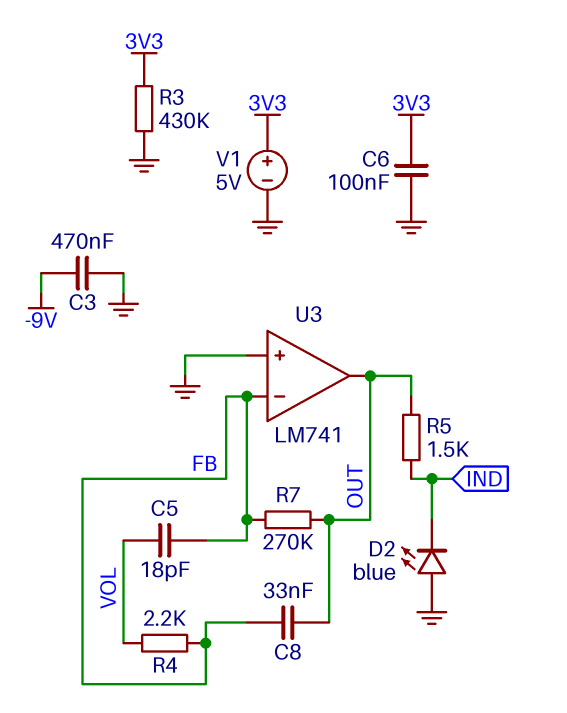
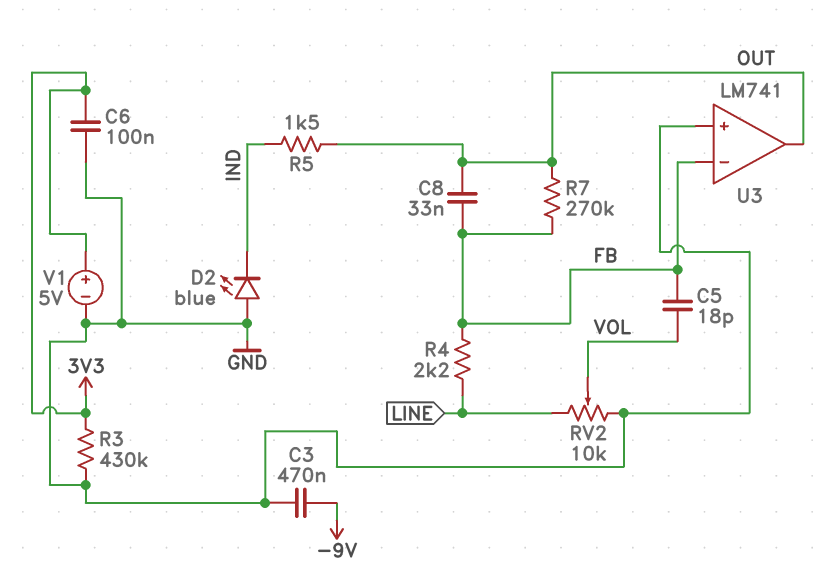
R4: 2.2k (FB, VOL) -> 2.2k (FB, LINE)
RV2: none -> 10k (GND, LINE, wiper VOL)

